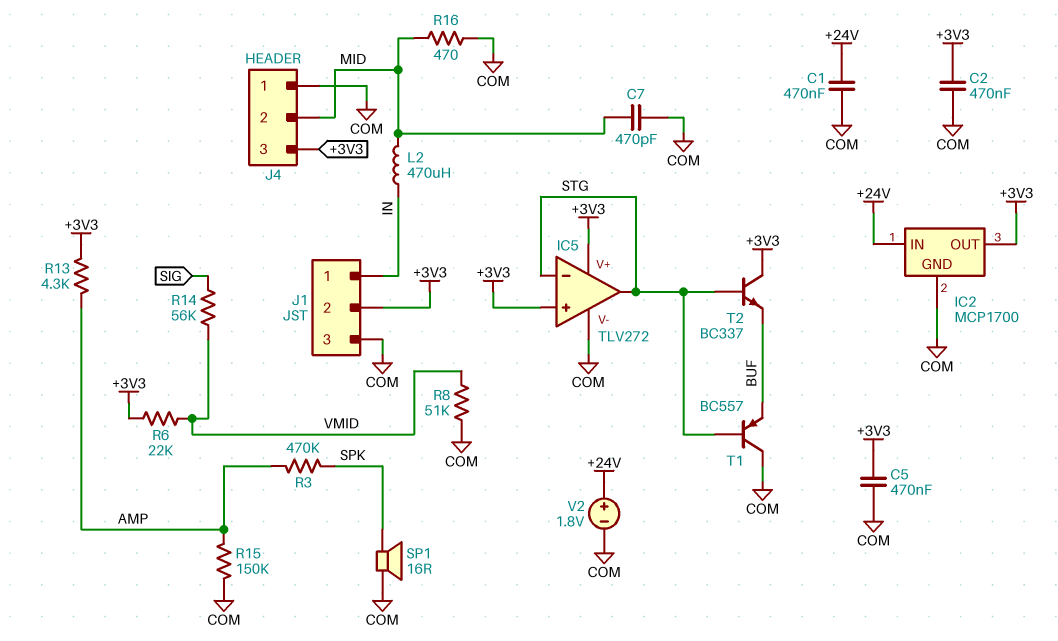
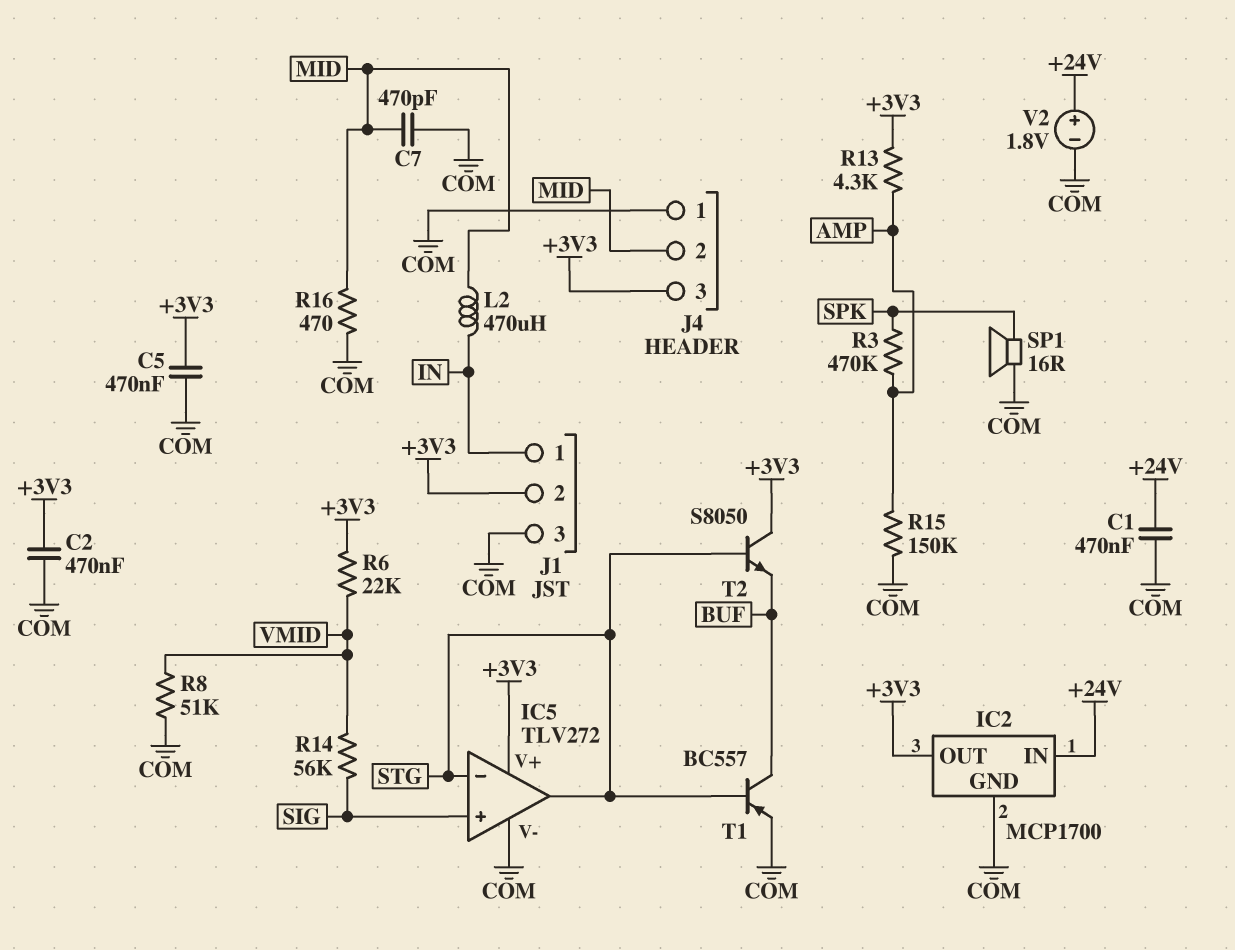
IC5 pin in+: +3V3 -> SIG
T1: PNP BC557 (B STG, C COM, E BUF) -> PNP BC557 (B STG, C BUF, E COM)
T2: NPN BC337 (B STG, C +3V3, E BUF) -> NPN S8050 (B STG, C +3V3, E BUF)

